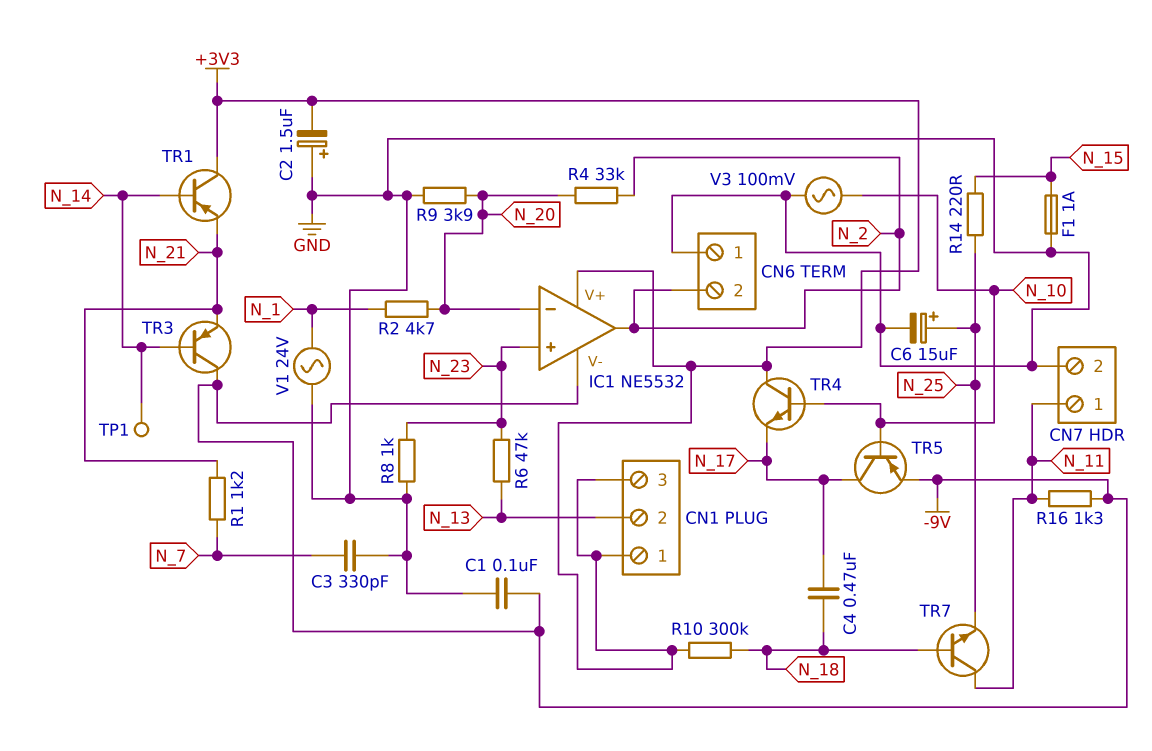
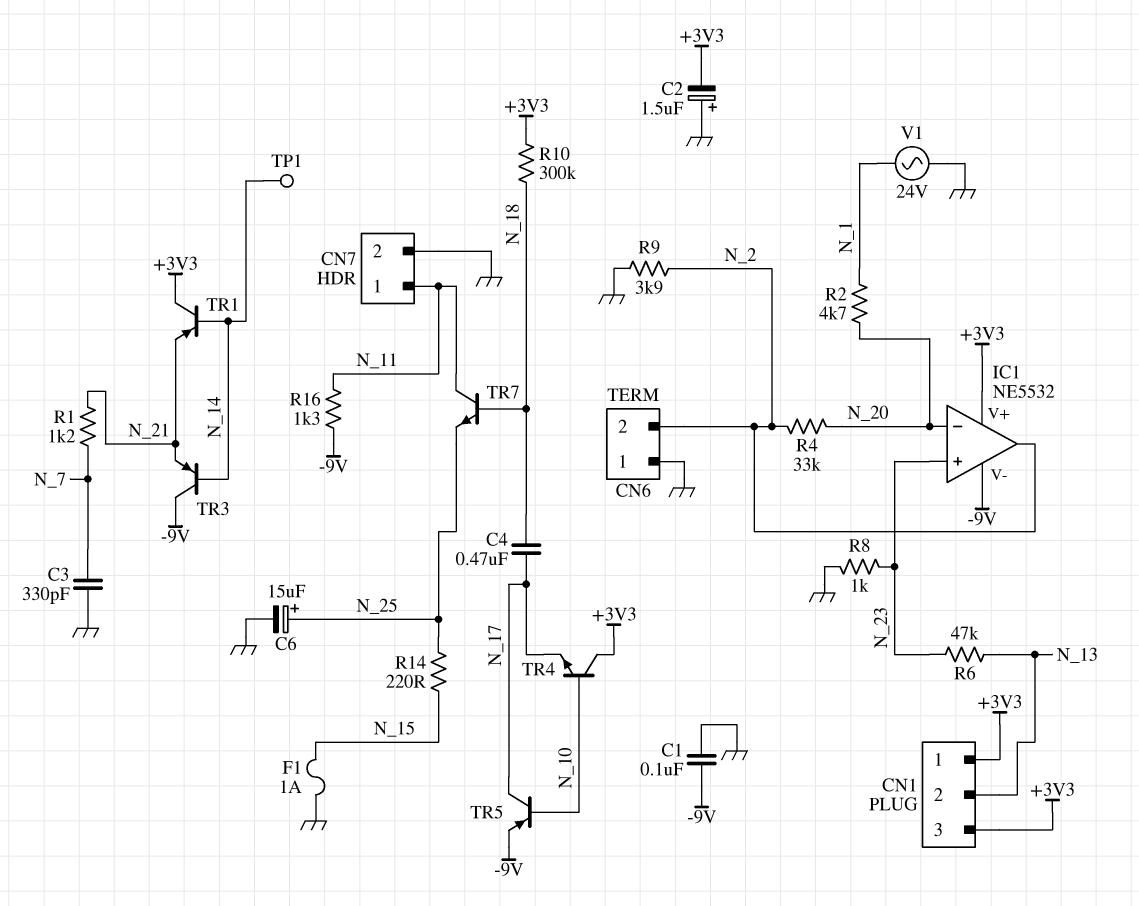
R9: 3.9k (GND, N_20) -> 3.9k (GND, N_2)
V3: AC 100mV (GND, N_10) -> none

